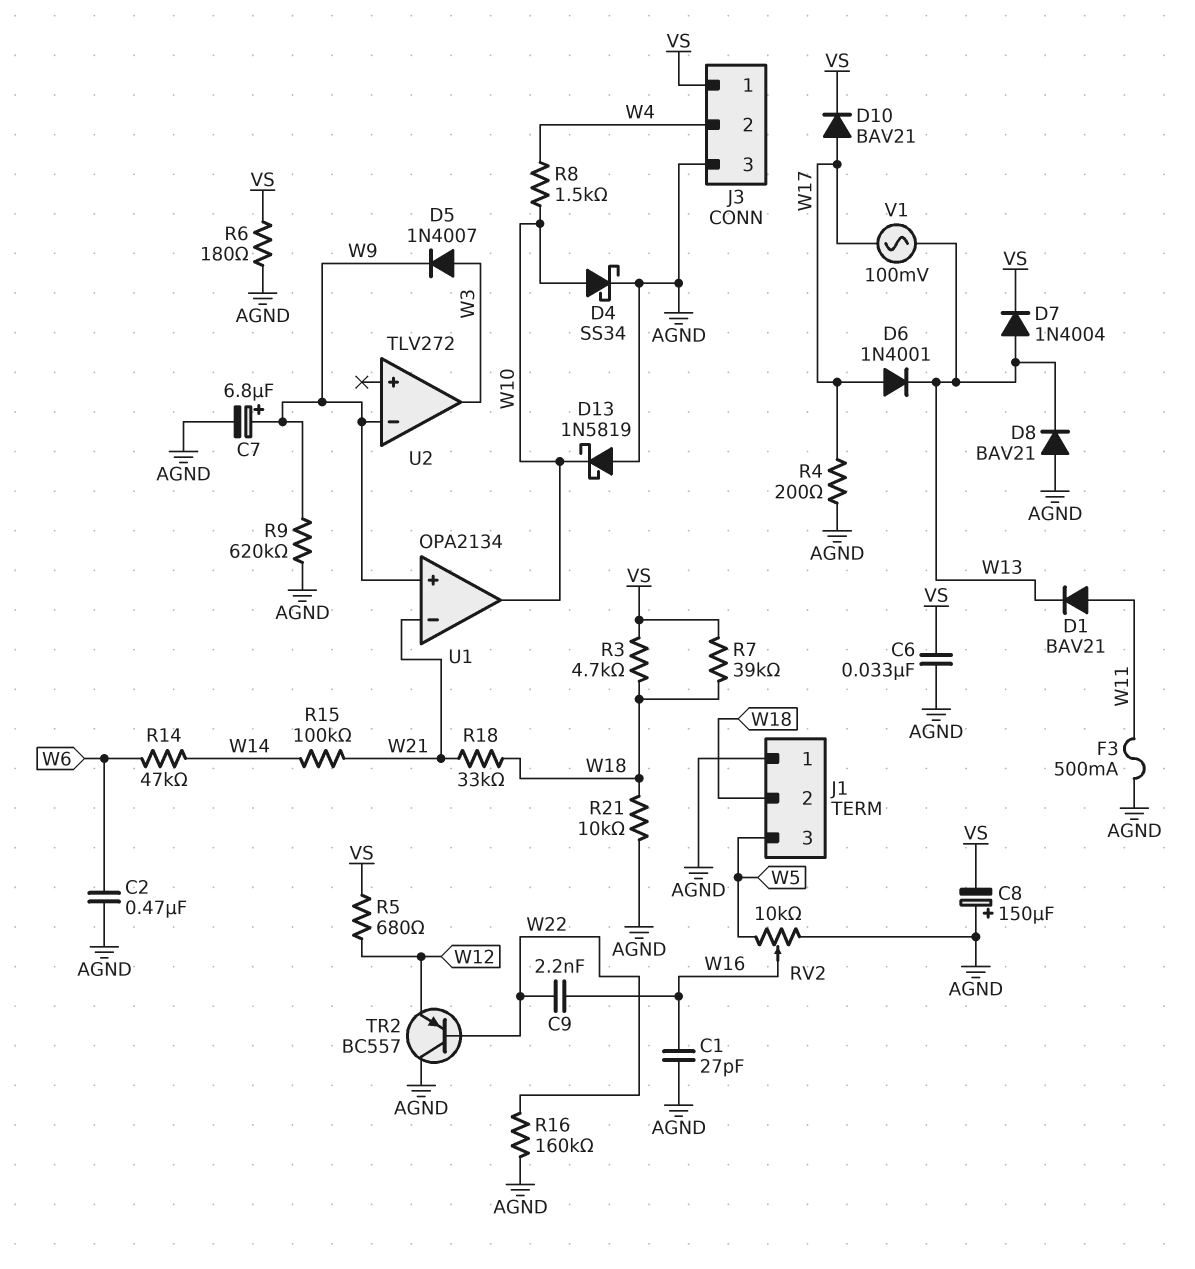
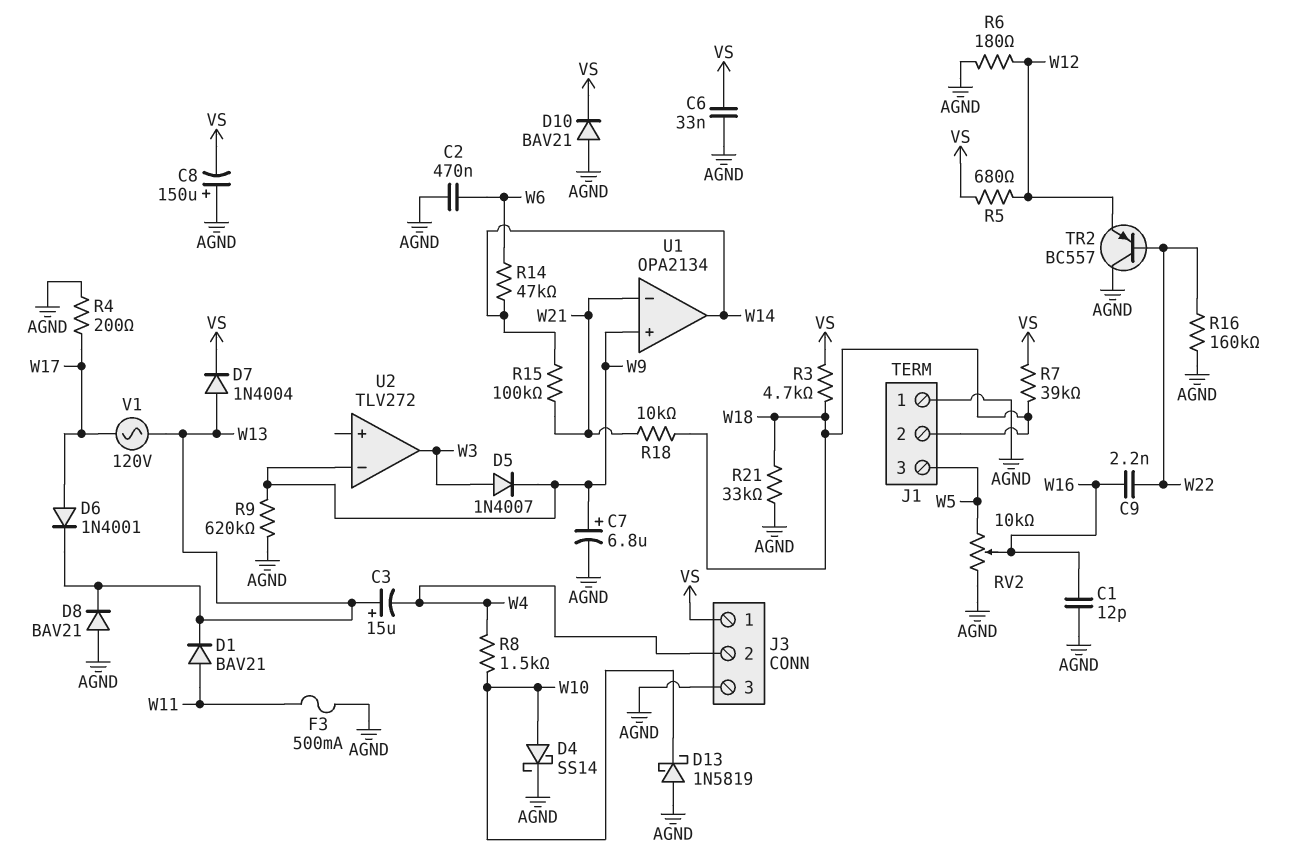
C1: 27pF (AGND, W16) -> 12pF (AGND, W16)
C3: none -> 15uF (plus W13, minus W4)
D4: schottky SS34 (A W10, K AGND) -> schottky SS14 (A W10, K AGND)
D10: diode BAV21 (A W17, K VS) -> diode BAV21 (A AGND, K VS)
R6: 180 (AGND, VS) -> 180 (AGND, W12)
R18: 33k (W18, W21) -> 10k (W18, W21)
R21: 10k (AGND, W18) -> 33k (AGND, W18)
U1 pin out: W10 -> W14
V1: AC 100mV (W13, W17) -> AC 120V (W13, W17)

